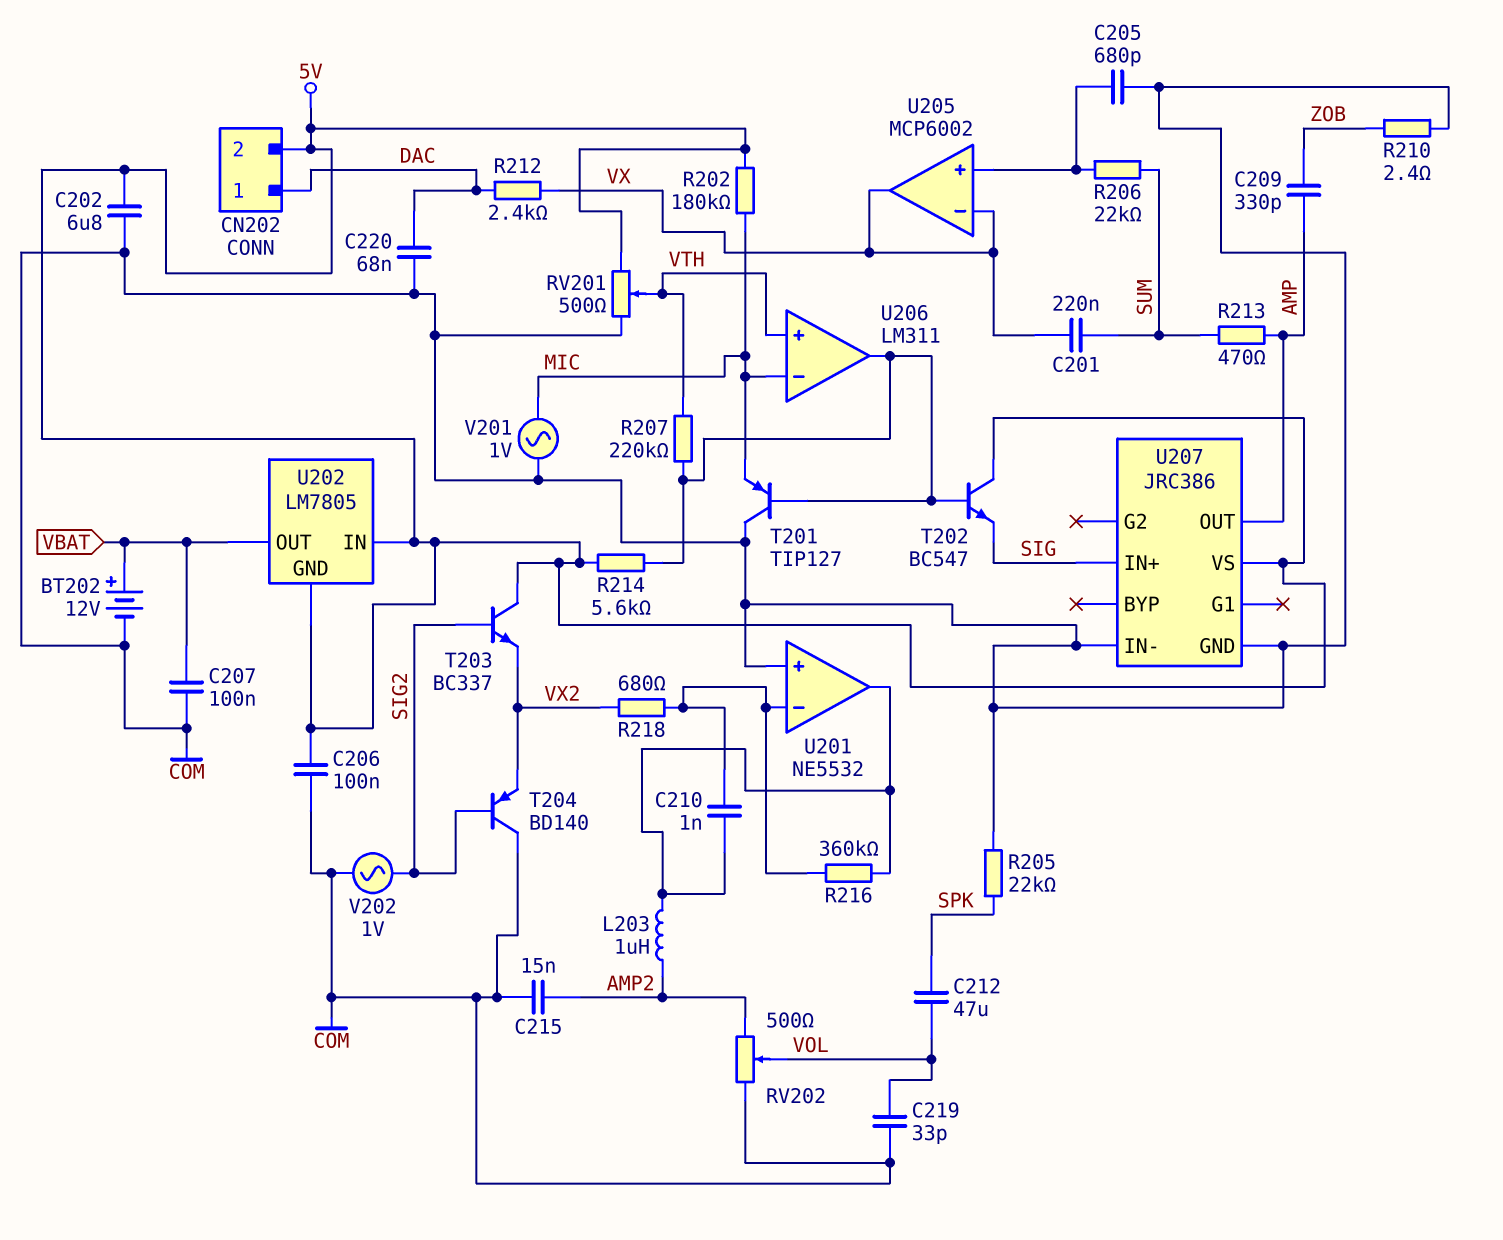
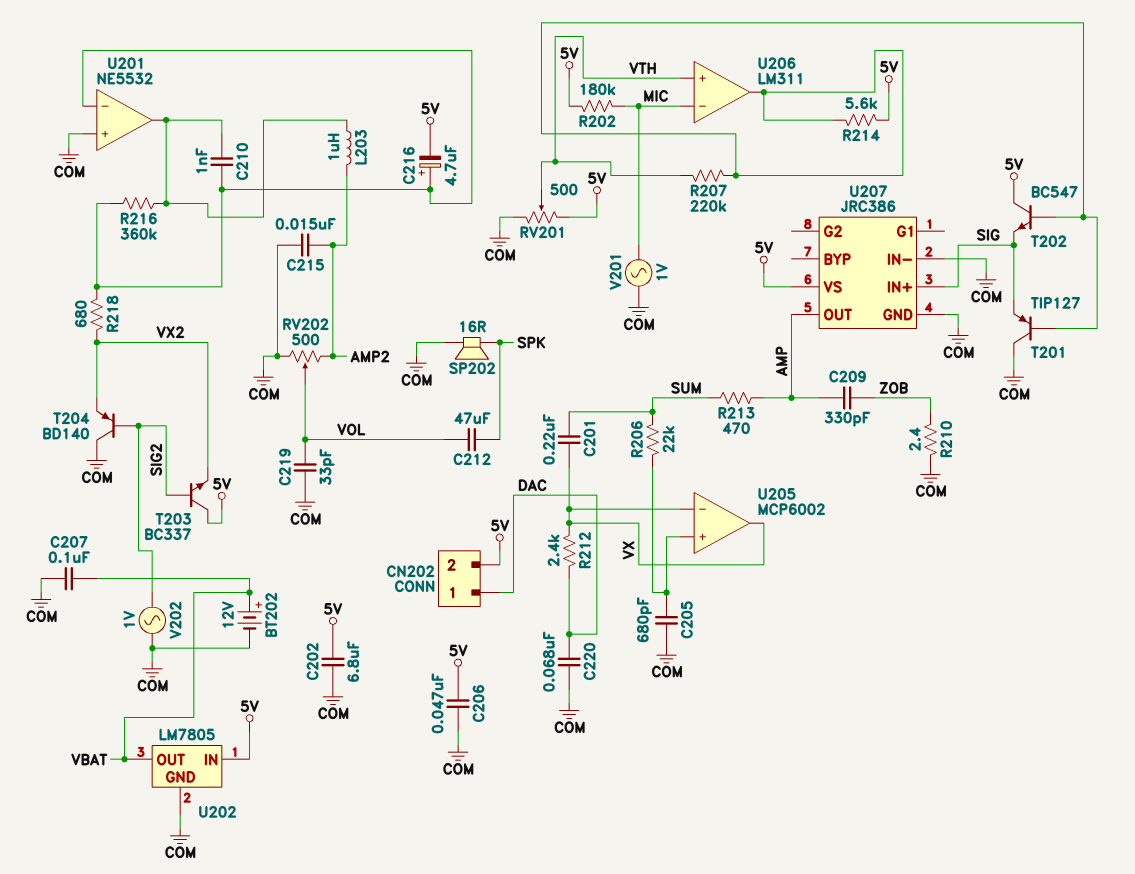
C206: 100nF (5V, COM) -> 47nF (5V, COM)
C216: none -> 4.7uF (plus U201/in-, minus 5V)
R205: 22k (COM, SPK) -> none
SP202: none -> speaker 16R (COM, SPK)
T201: PNP TIP127 (B U206/out, C COM, E MIC) -> PNP TIP127 (B U206/out, C COM, E SIG)
U202 pin GND: 5V -> COM

